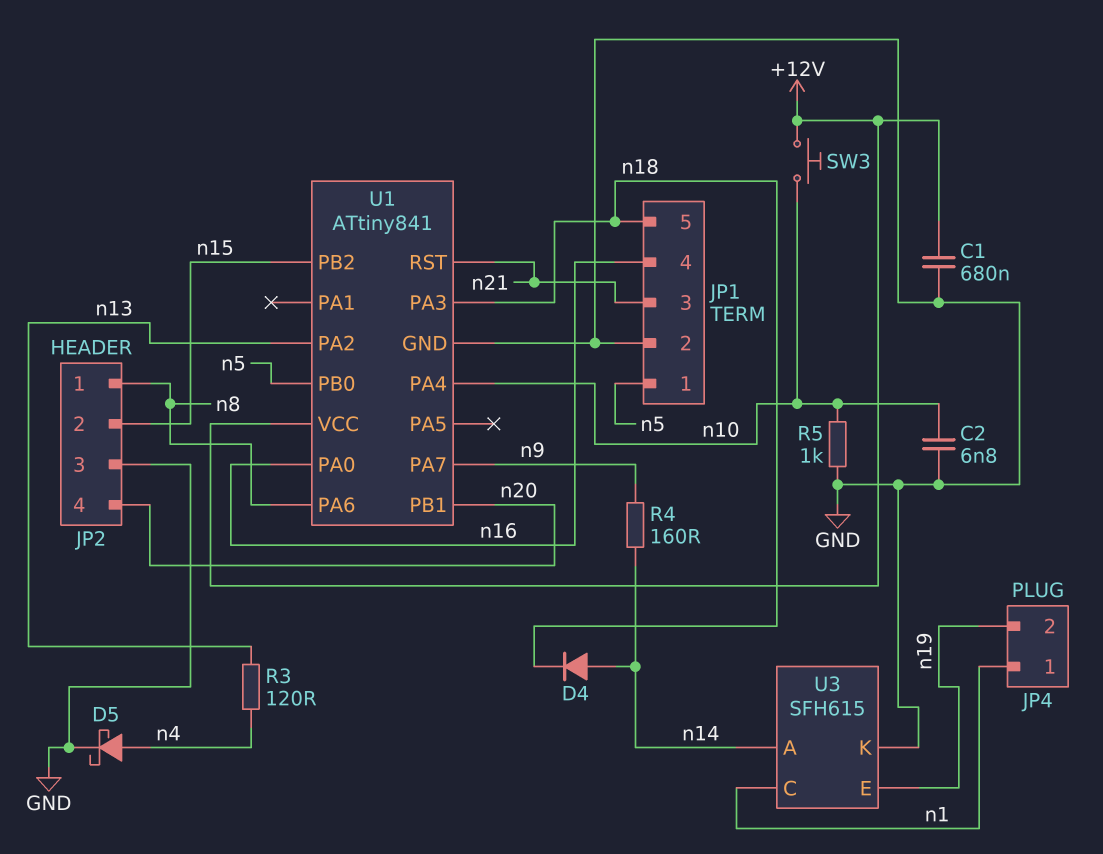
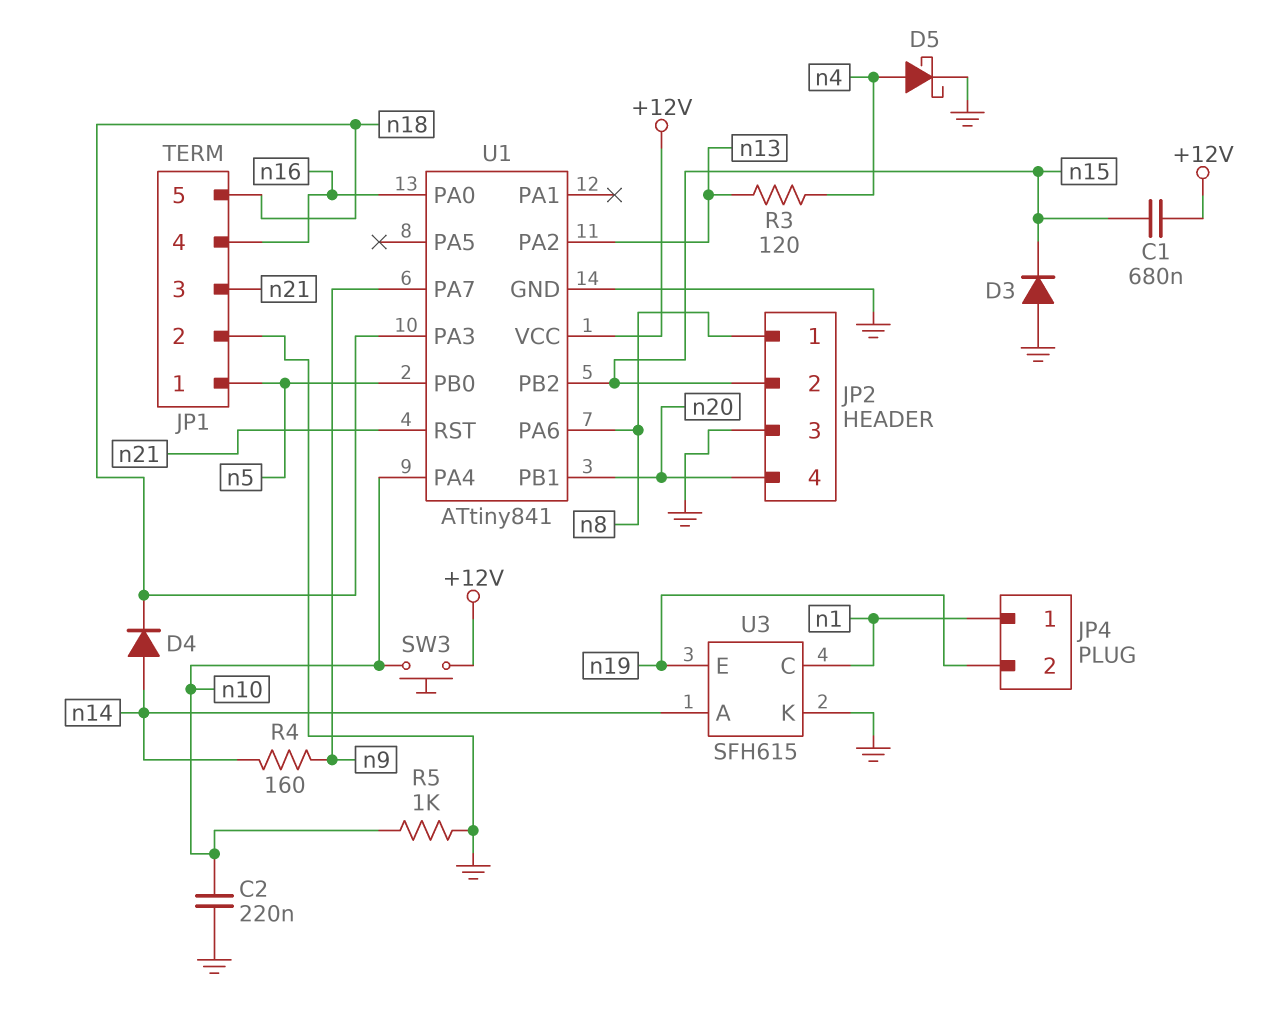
C1: 680nF (+12V, GND) -> 680nF (+12V, n15)
C2: 6.8nF (GND, n10) -> 220nF (GND, n10)
D3: none -> diode (A GND, K n15)

